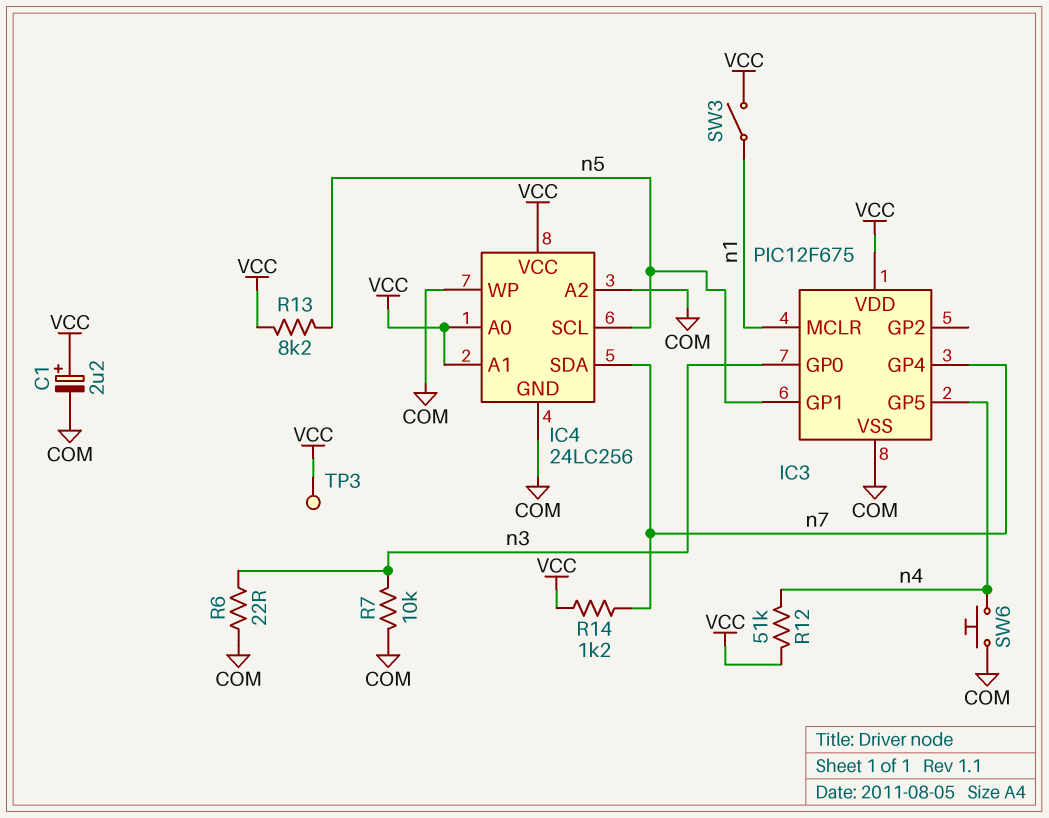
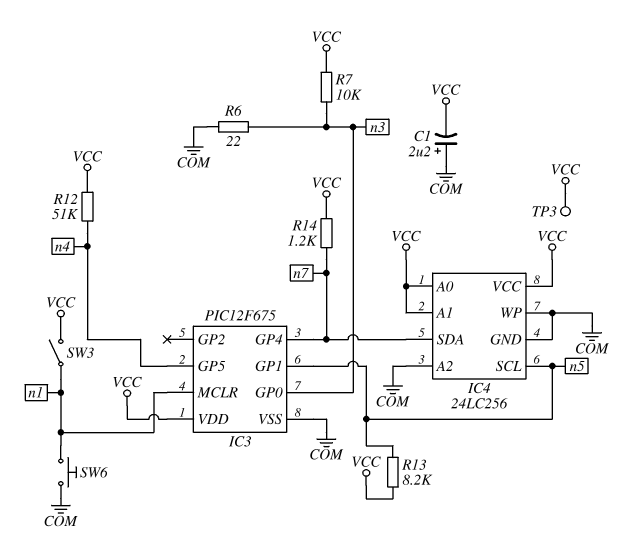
C1: 2.2uF (plus VCC, minus COM) -> 2.2uF (plus COM, minus VCC)
R7: 10k (COM, n3) -> 10k (VCC, n3)
SW6: button (COM, n4) -> button (COM, n1)

